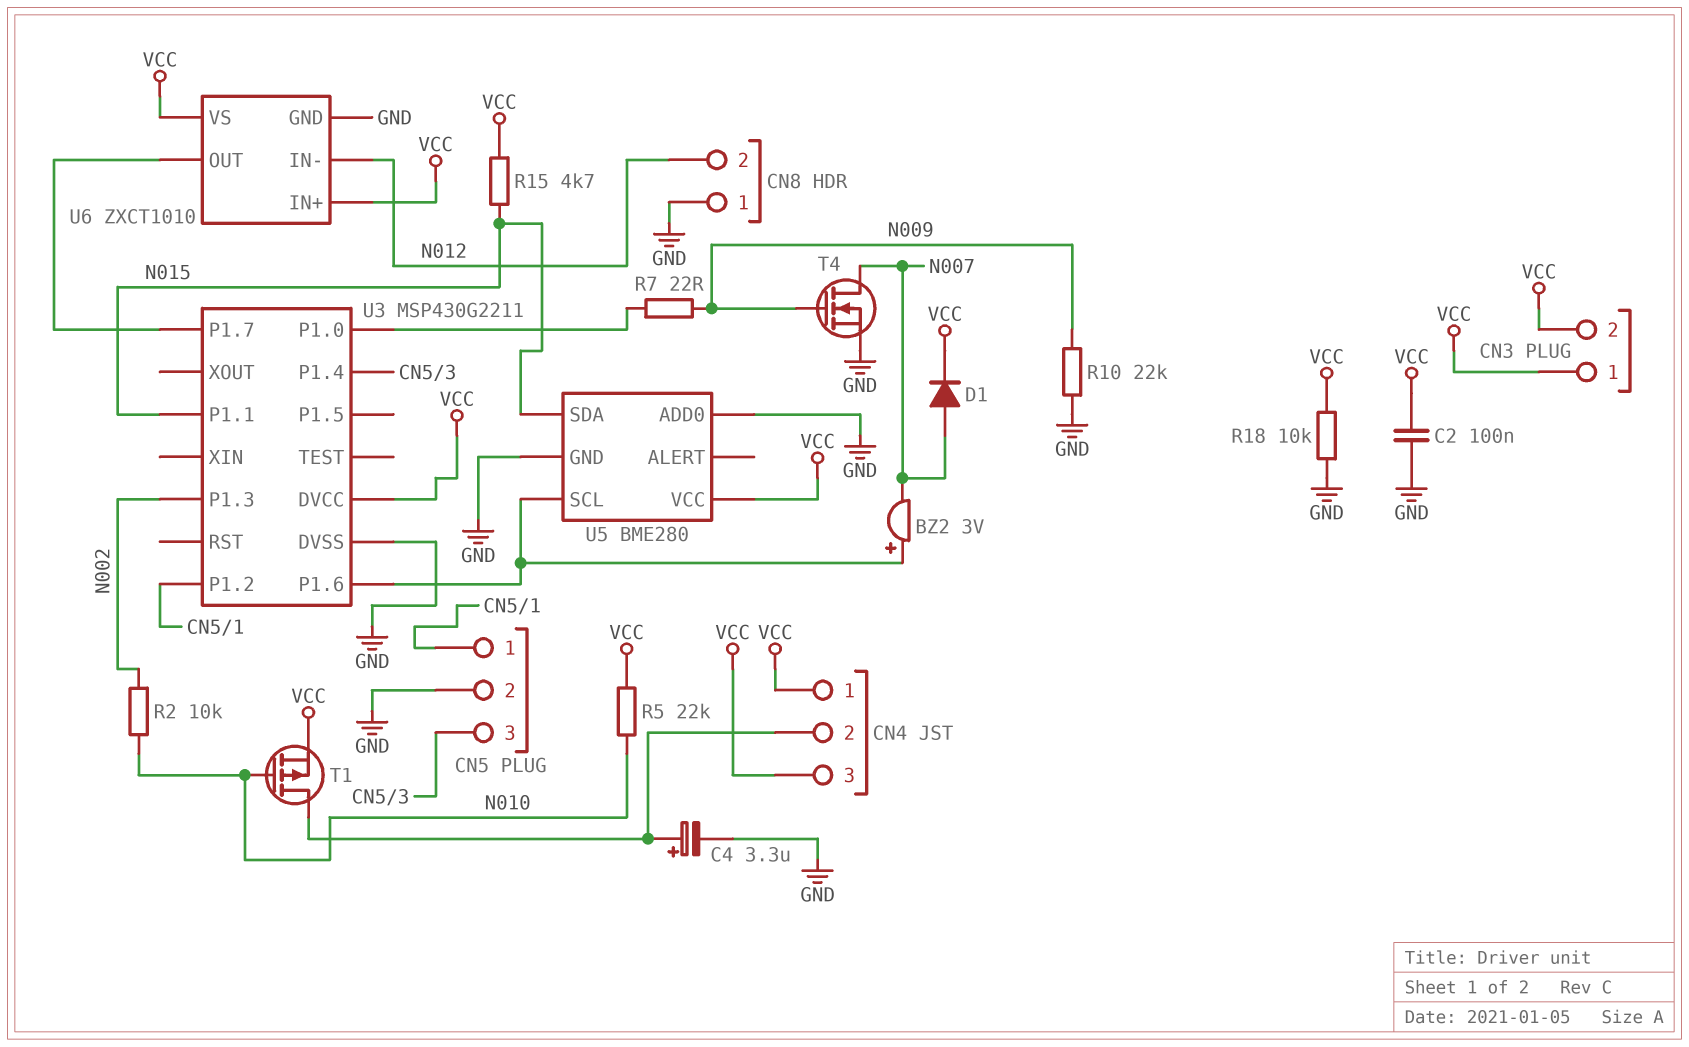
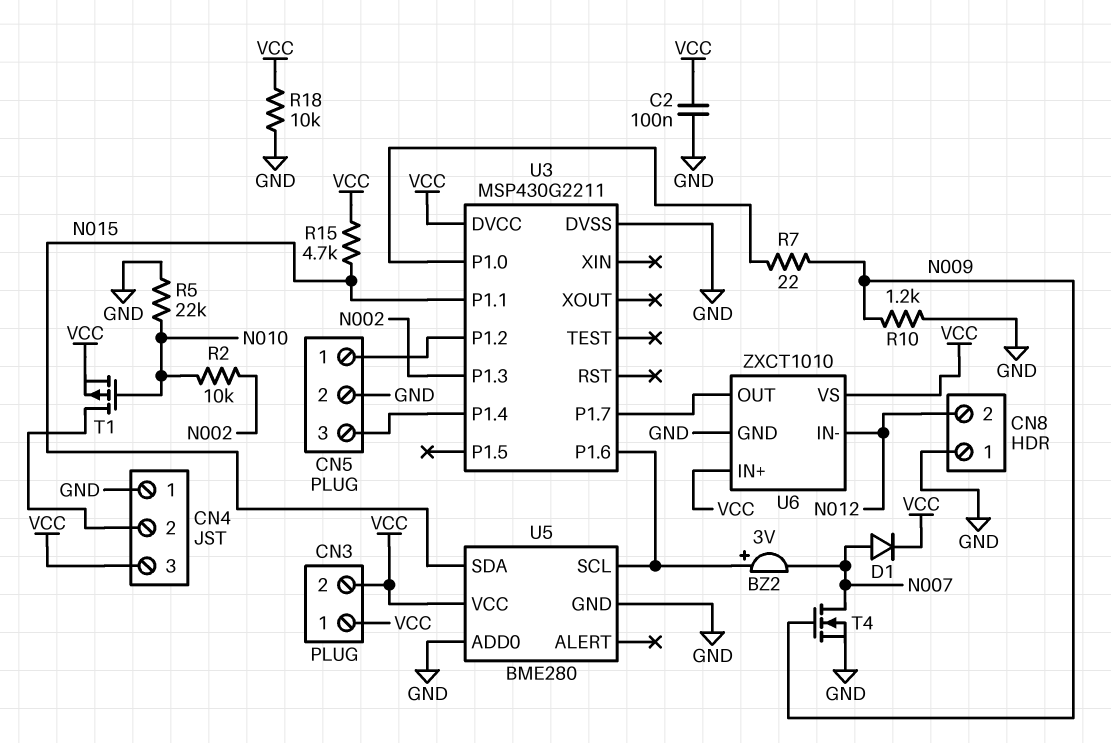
C4: 3.3uF (plus CN4/2, minus GND) -> none
CN4 pin 1: VCC -> GND
R5: 22k (N010, VCC) -> 22k (GND, N010)
R10: 22k (GND, N009) -> 1.2k (GND, N009)

